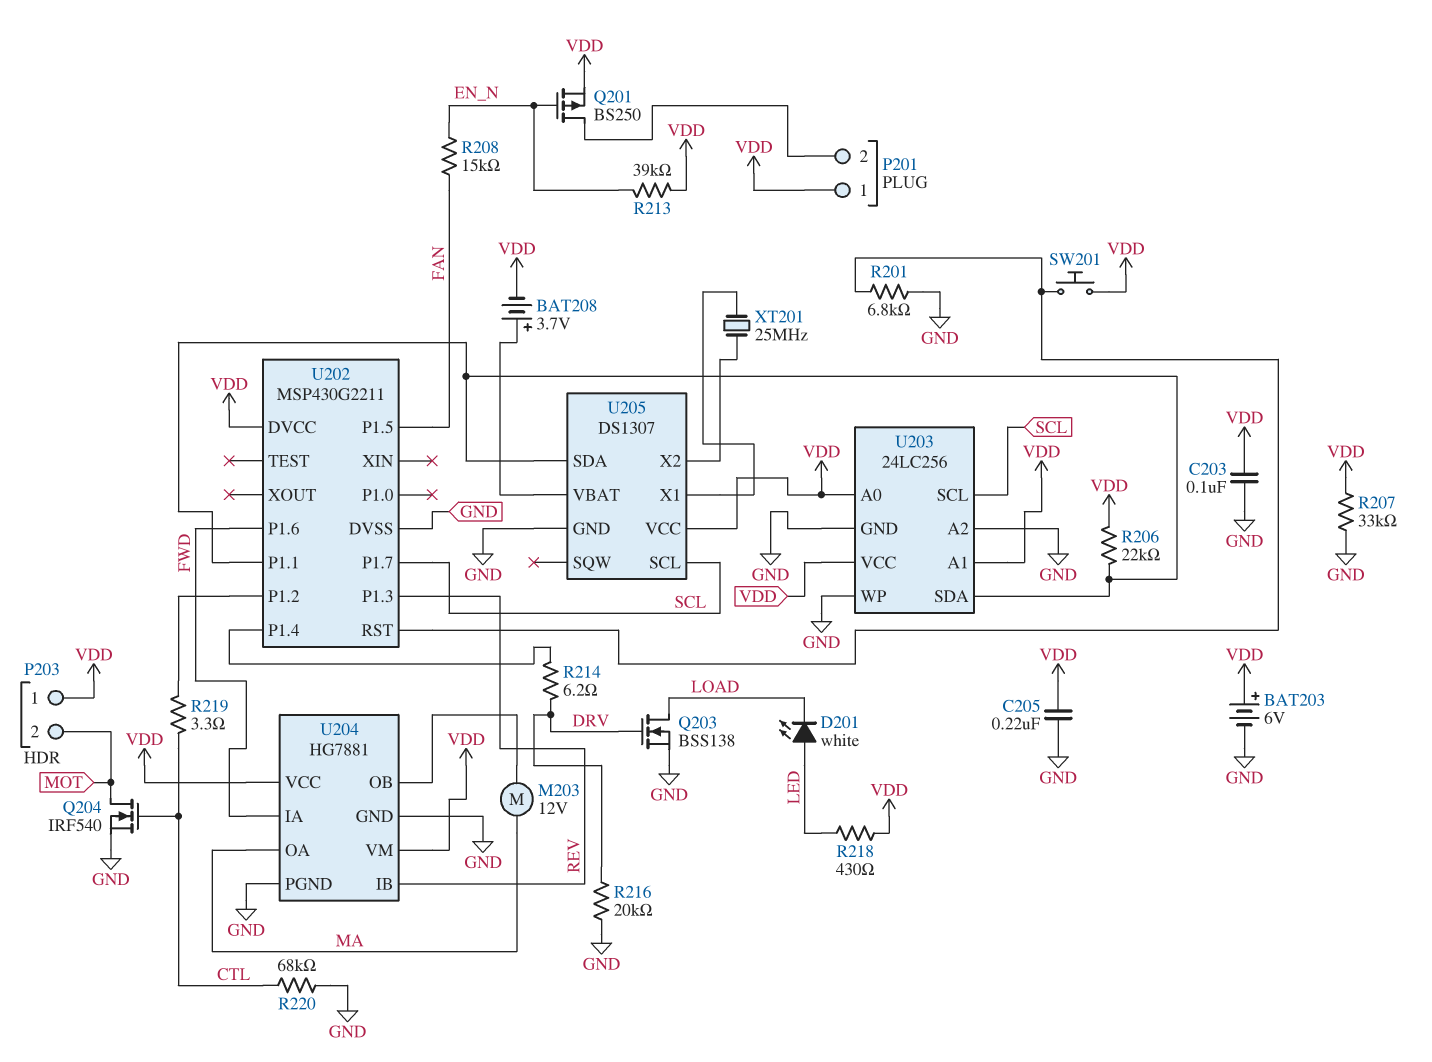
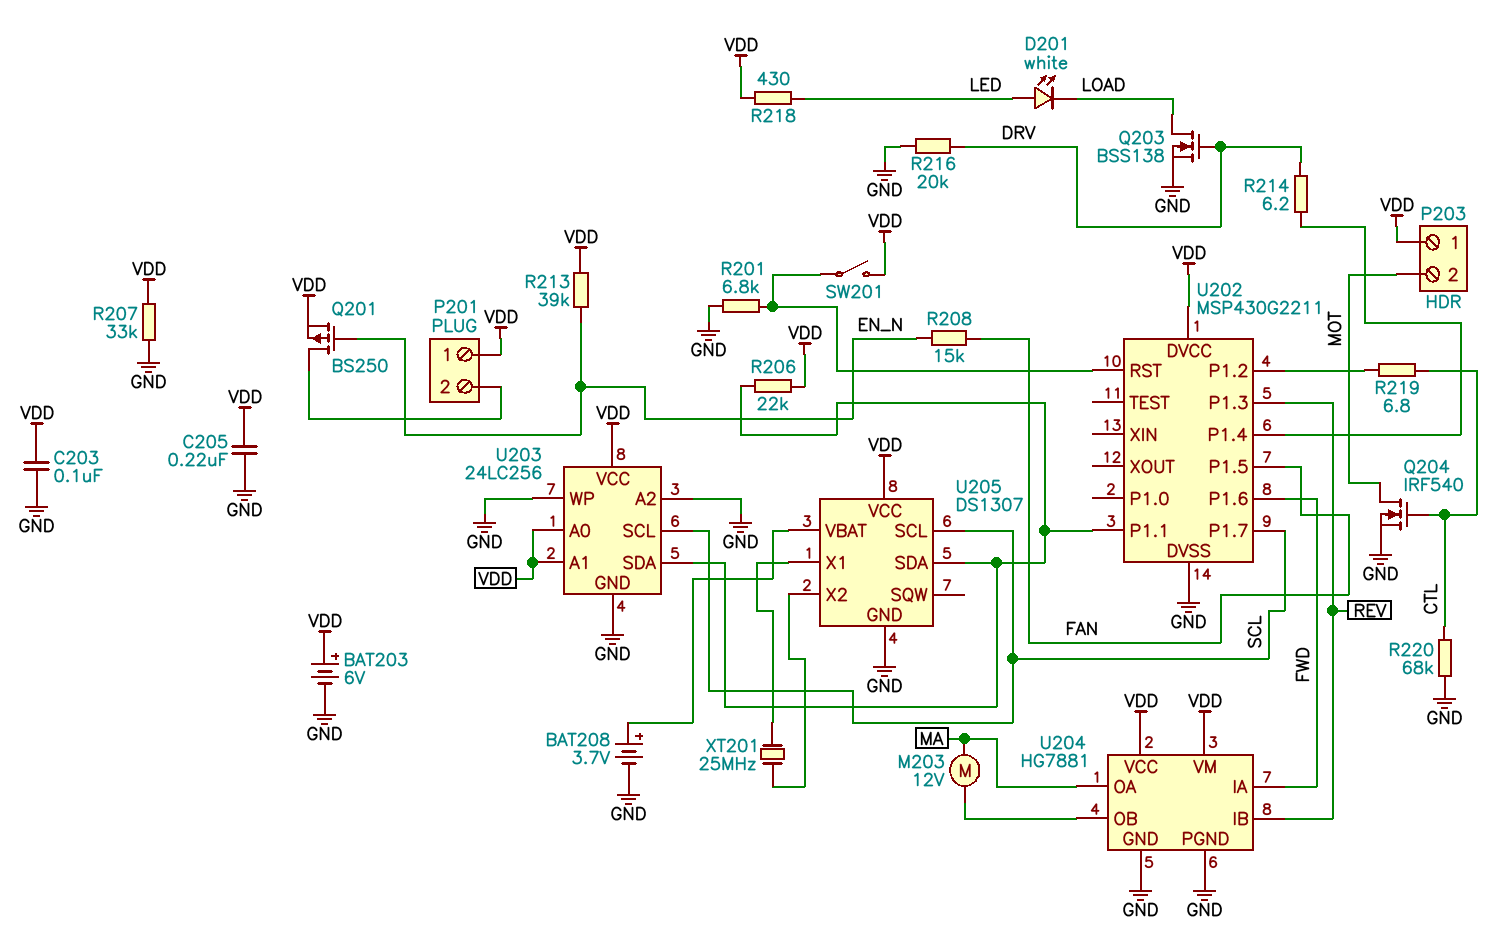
BAT208: 3.7V (plus U205/VBAT, minus VDD) -> 3.7V (plus U205/VBAT, minus GND)
R219: 3.3 (CTL, U202/P1.2) -> 6.8 (CTL, U202/P1.2)
SW201: button (U202/RST, VDD) -> switch (U202/RST, VDD)

